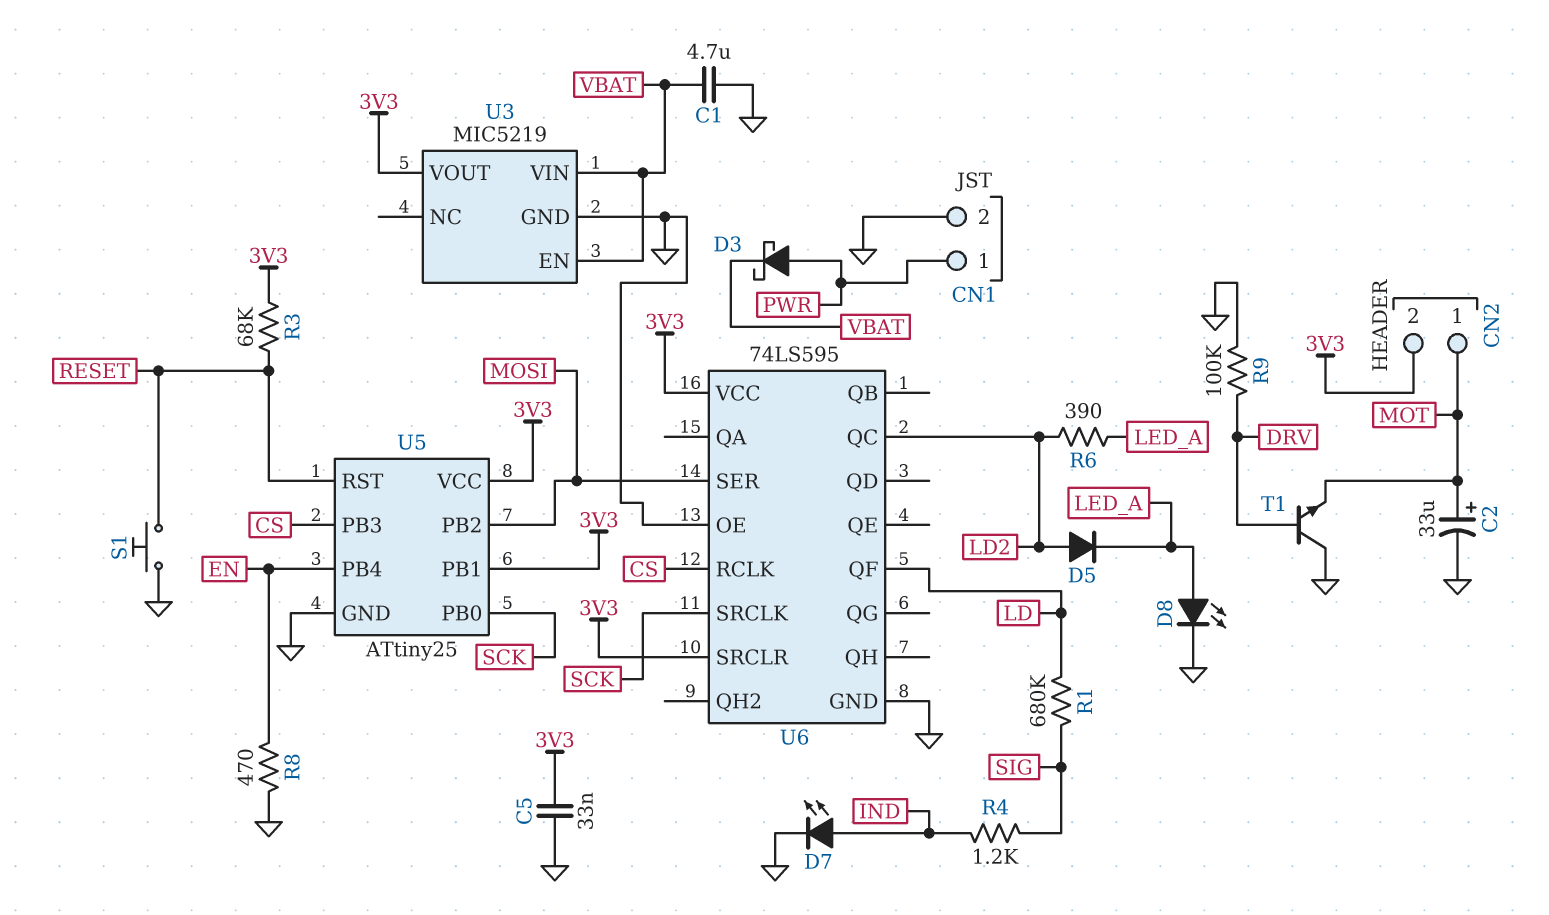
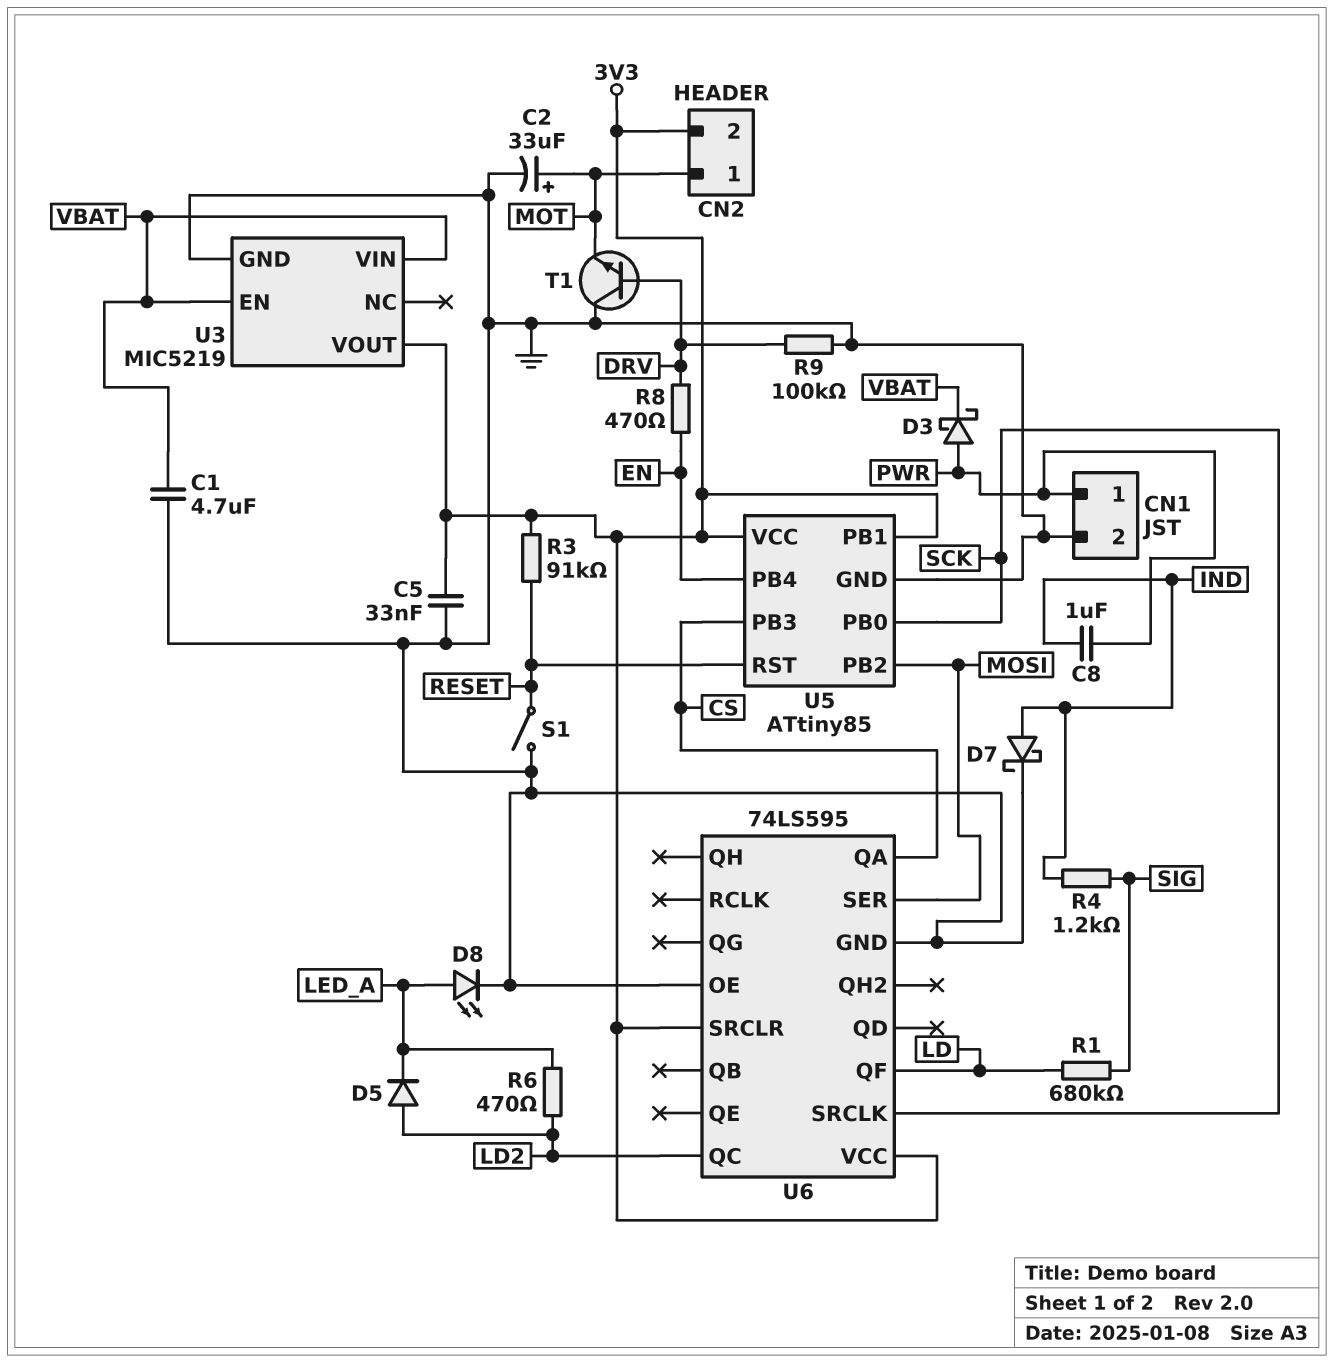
C8: none -> 1uF (IND, PWR)
D7: LED (A IND, K GND) -> schottky (A IND, K GND)
R3: 68k (3V3, RESET) -> 91k (3V3, RESET)
R6: 390 (LD2, LED_A) -> 470 (LD2, LED_A)
R8: 470 (EN, GND) -> 470 (DRV, EN)
S1: button (GND, RESET) -> switch (GND, RESET)
U5: ATtiny25 -> ATtiny85
U6 pin QA: none -> CS
U6 pin RCLK: CS -> none

